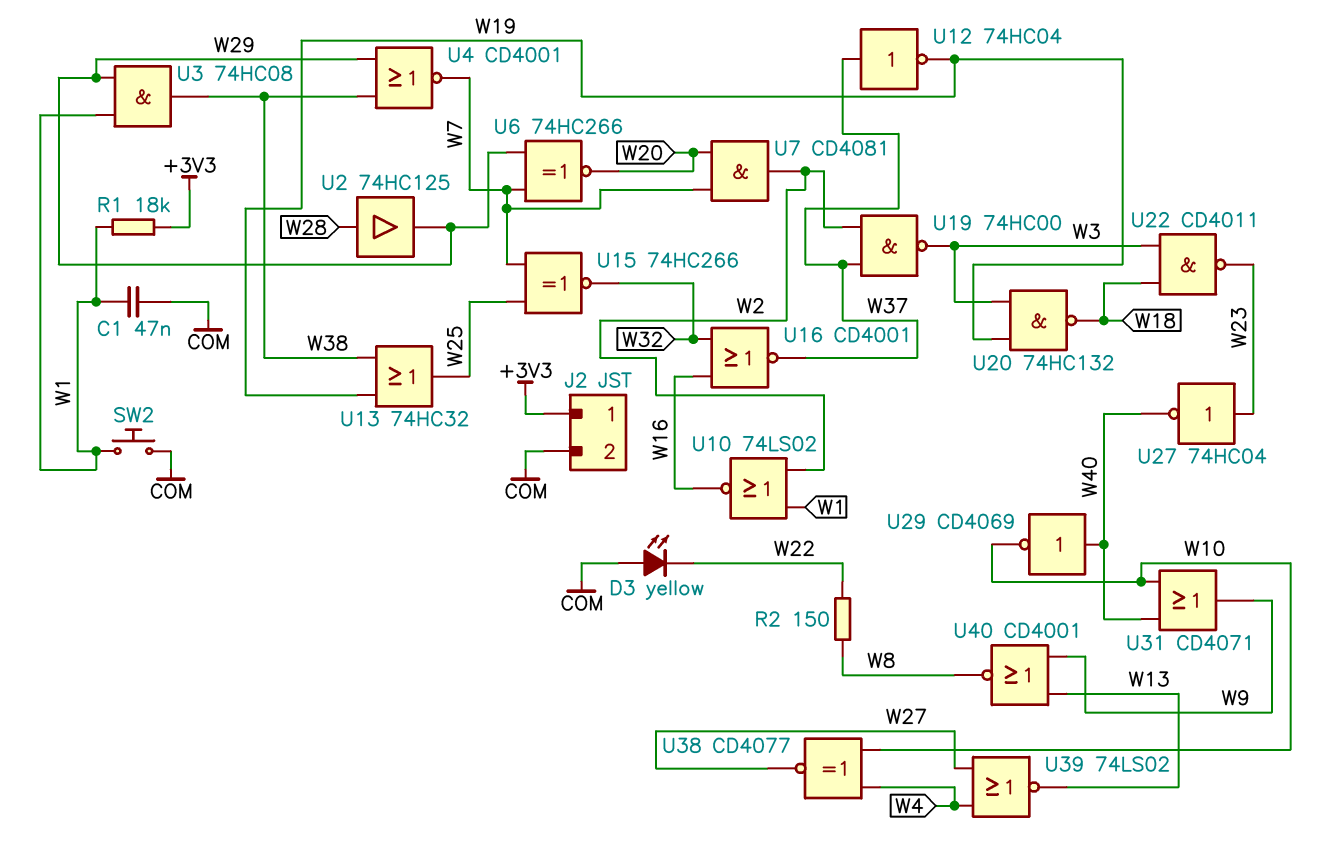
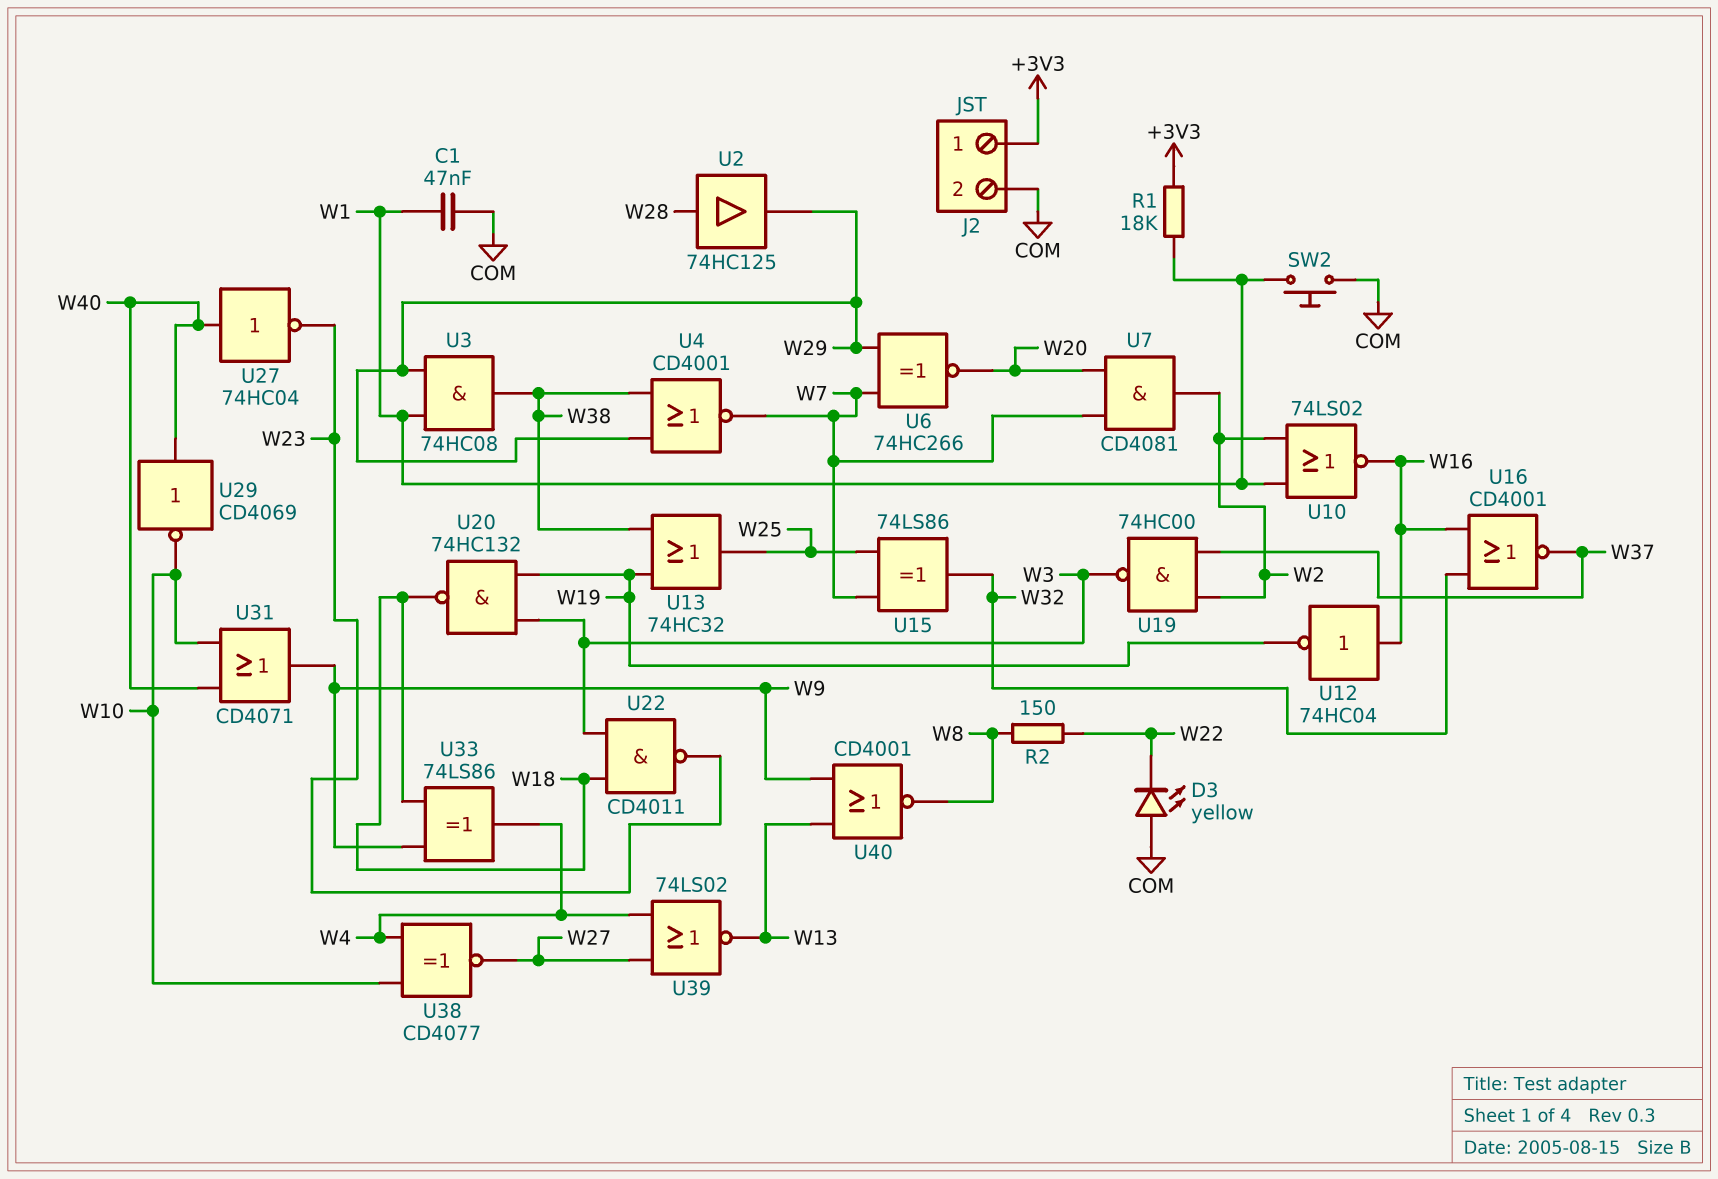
U12: NOT 74HC04 (in W37, out W19) -> NOT 74HC04 (in W16, out W19)
U15: XNOR 74HC266 (in W7, in W25, out W32) -> XOR 74LS86 (in W7, in W25, out W32)
U27: NOT 74HC04 (in W23, out W40) -> NOT 74HC04 (in W40, out W23)
U33: none -> XOR 74LS86 (in W9, in W18, out W4)

